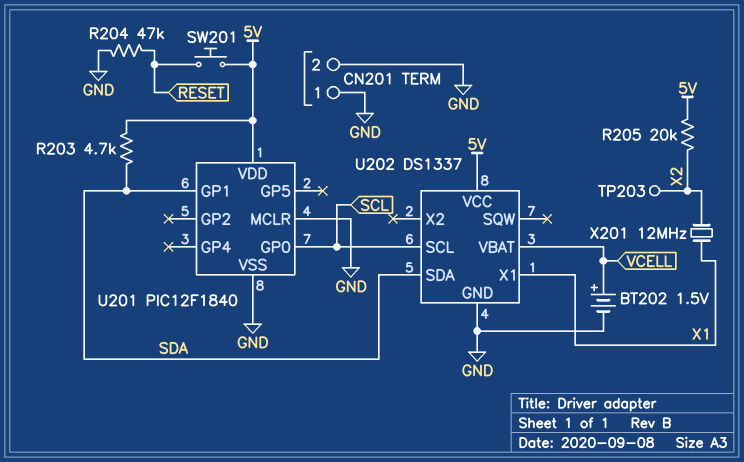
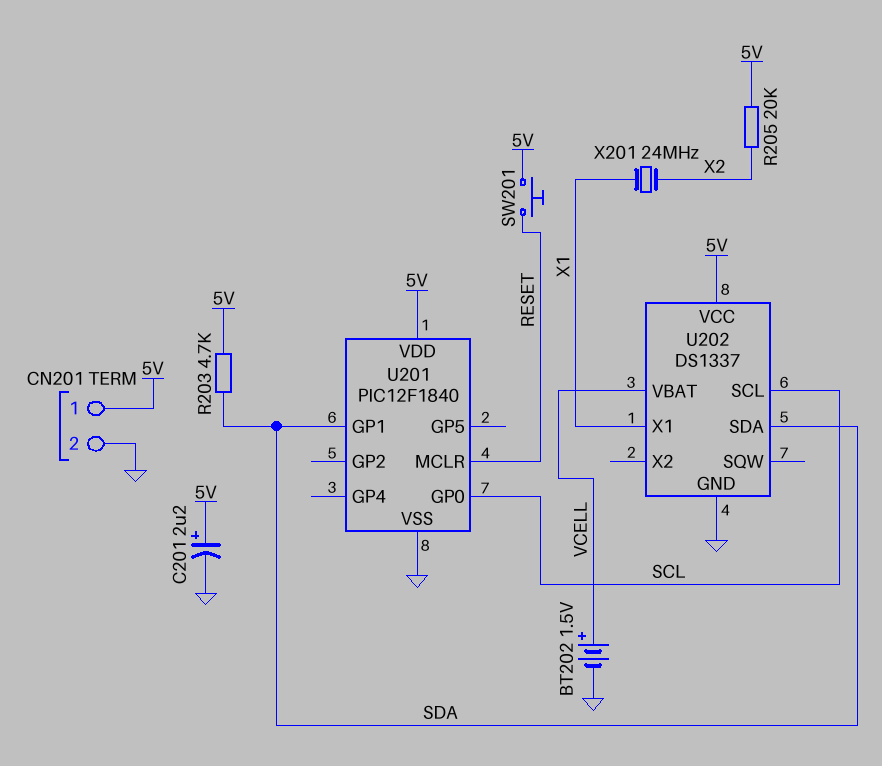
C201: none -> 2.2uF (plus 5V, minus GND)
CN201 pin 1: GND -> 5V
R204: 47k (GND, RESET) -> none
TP203: test point (X2) -> none
U201 pin MCLR: GND -> RESET
X201: 12MHz (X1, X2) -> 24MHz (X1, X2)

